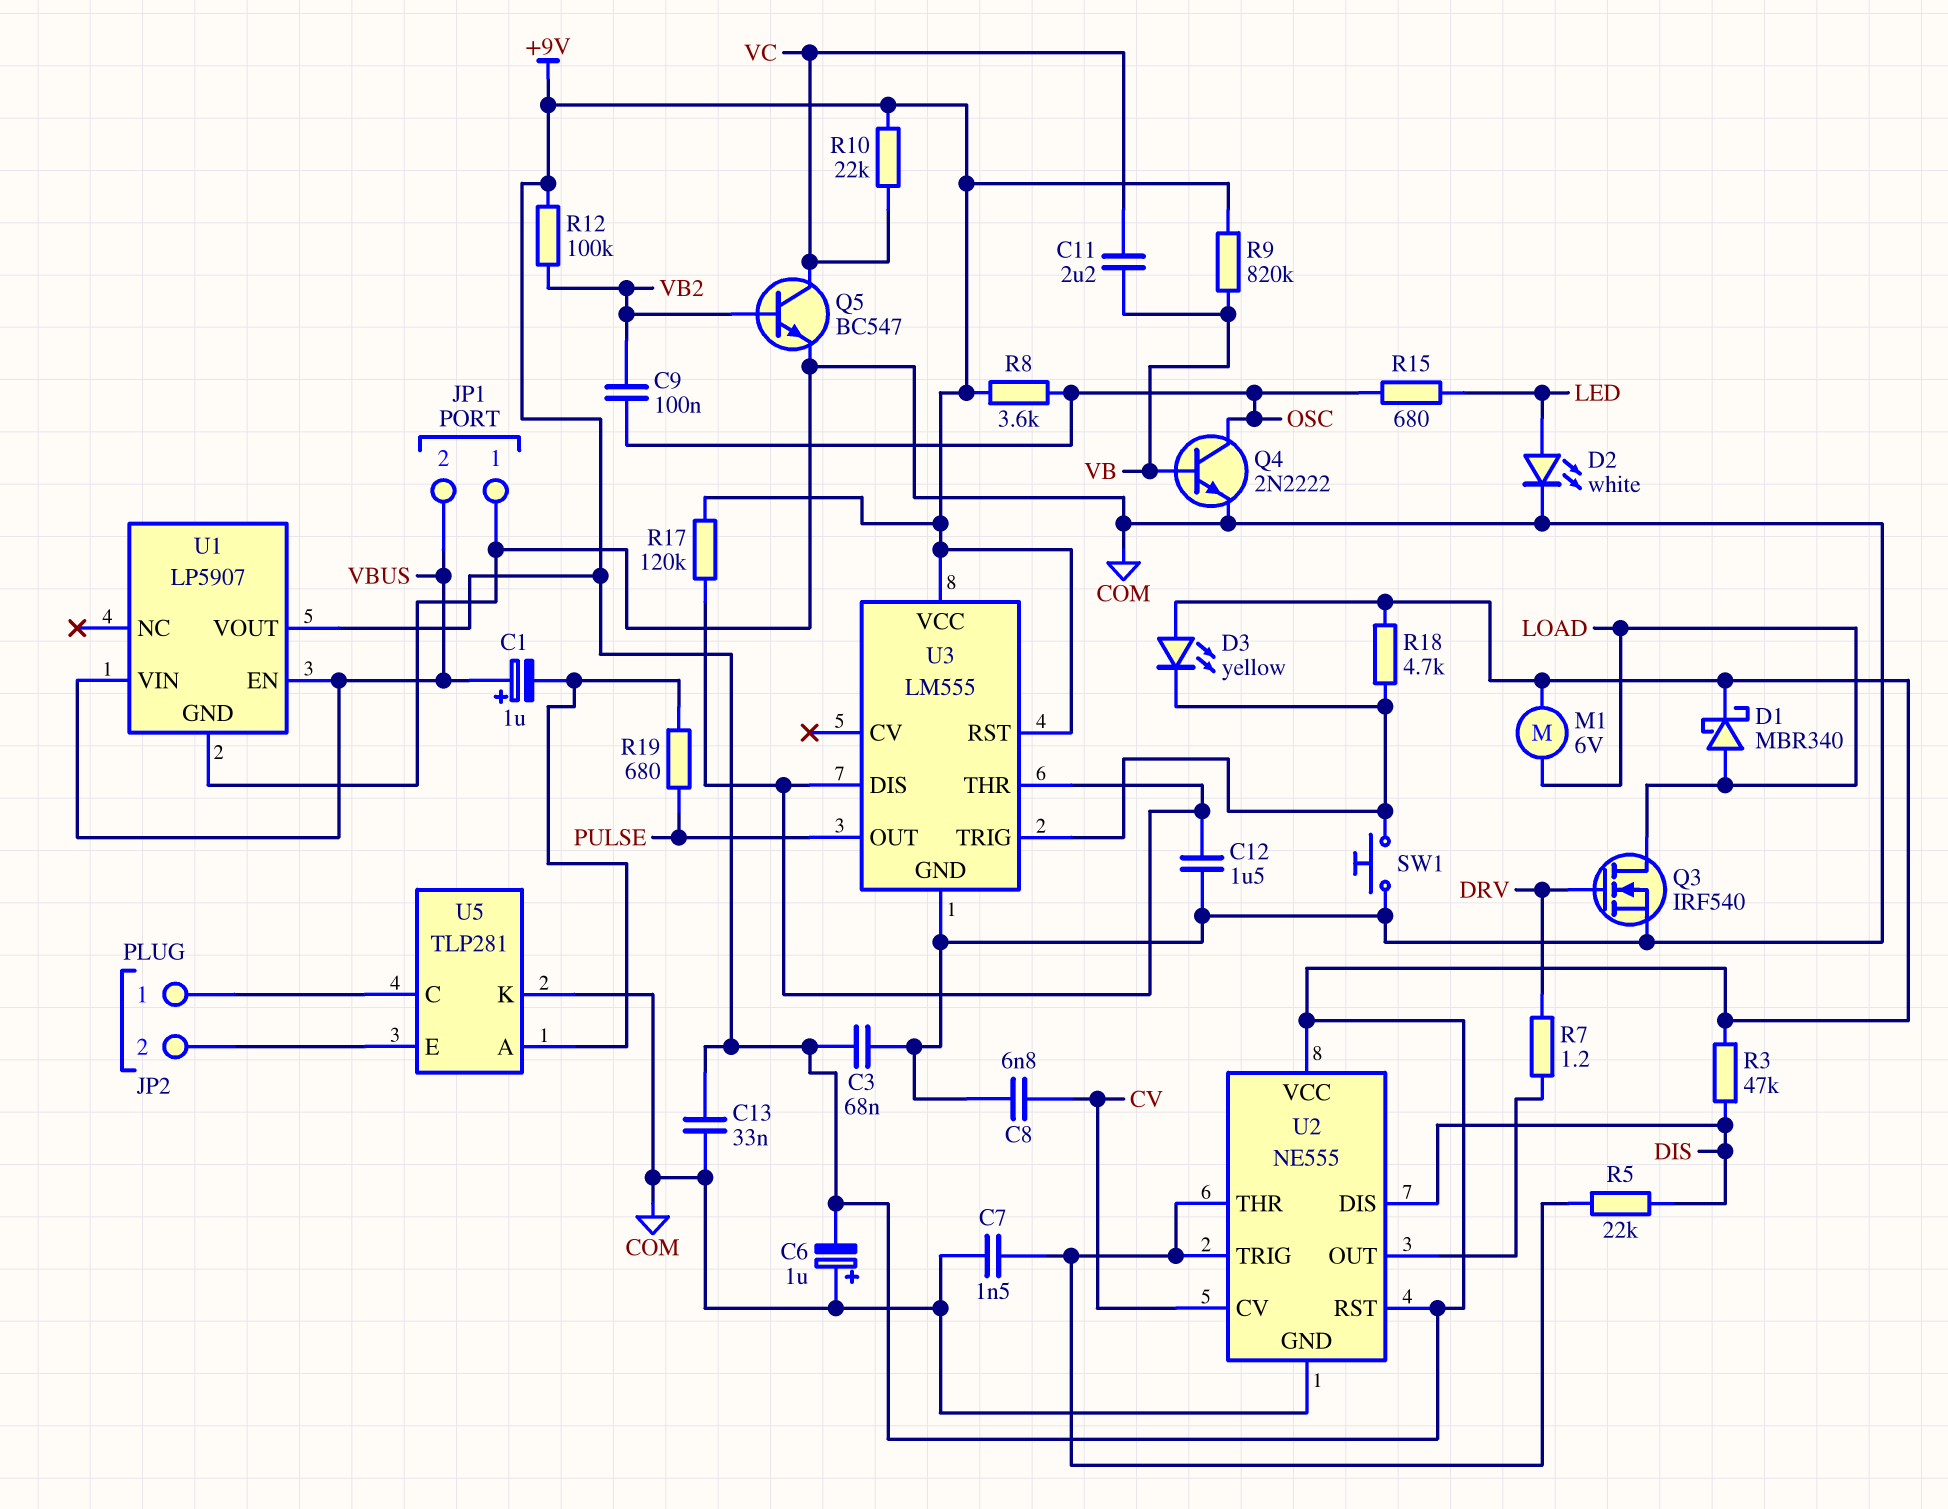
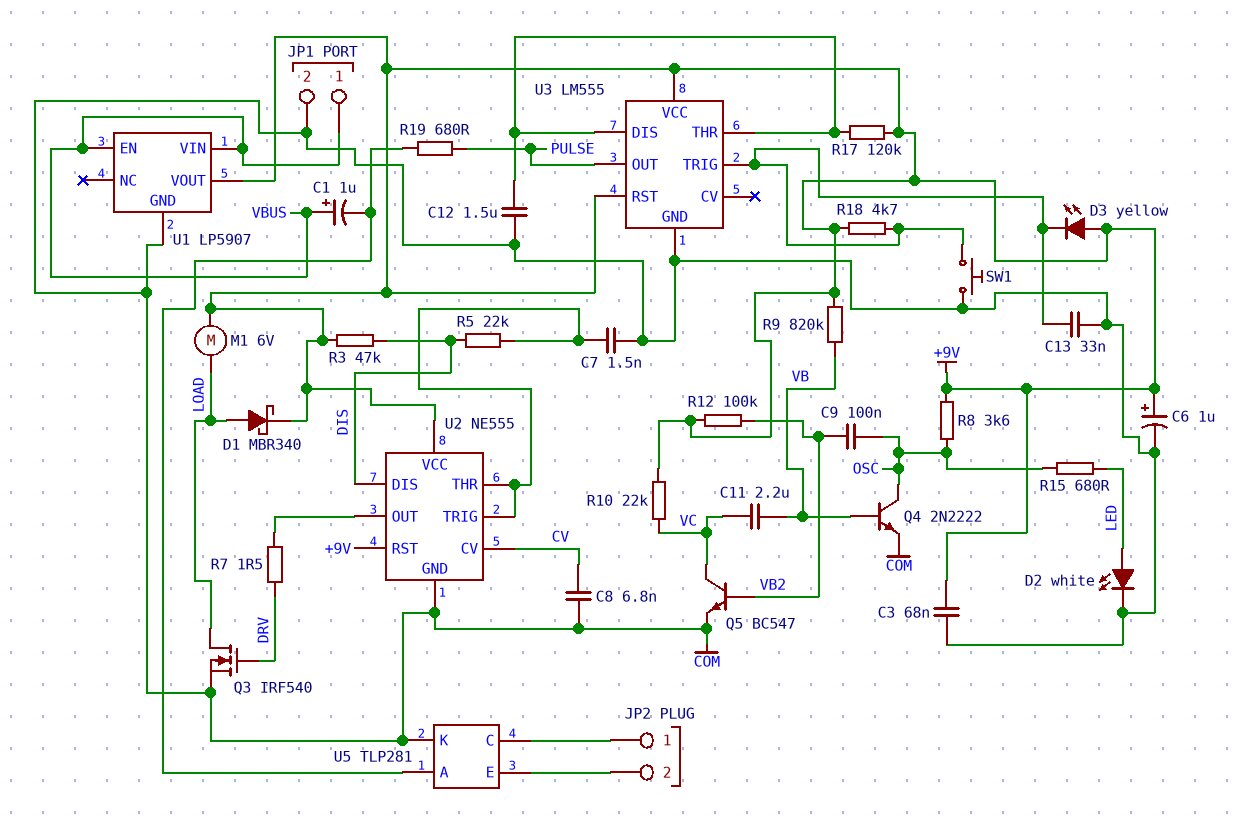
C6: 1uF (plus COM, minus +9V) -> 1uF (plus +9V, minus COM)
C13: 33nF (+9V, COM) -> 33nF (COM, U3/TRIG)
JP1 pin 1: COM -> VBUS
JP1 pin 2: VBUS -> COM
R7: 1.2 (DRV, U2/OUT) -> 1.5 (DRV, U2/OUT)

